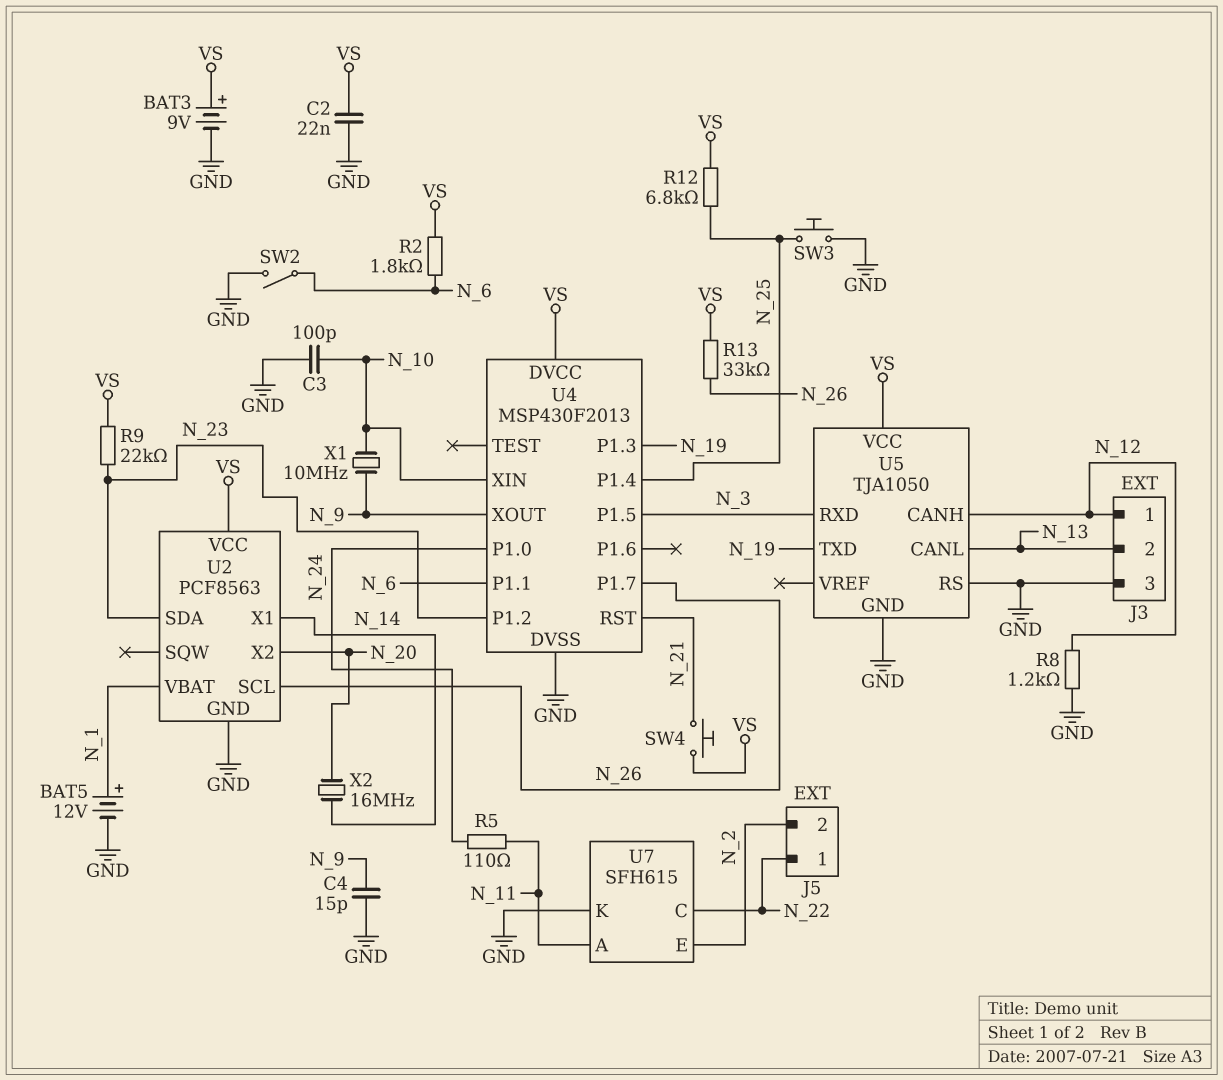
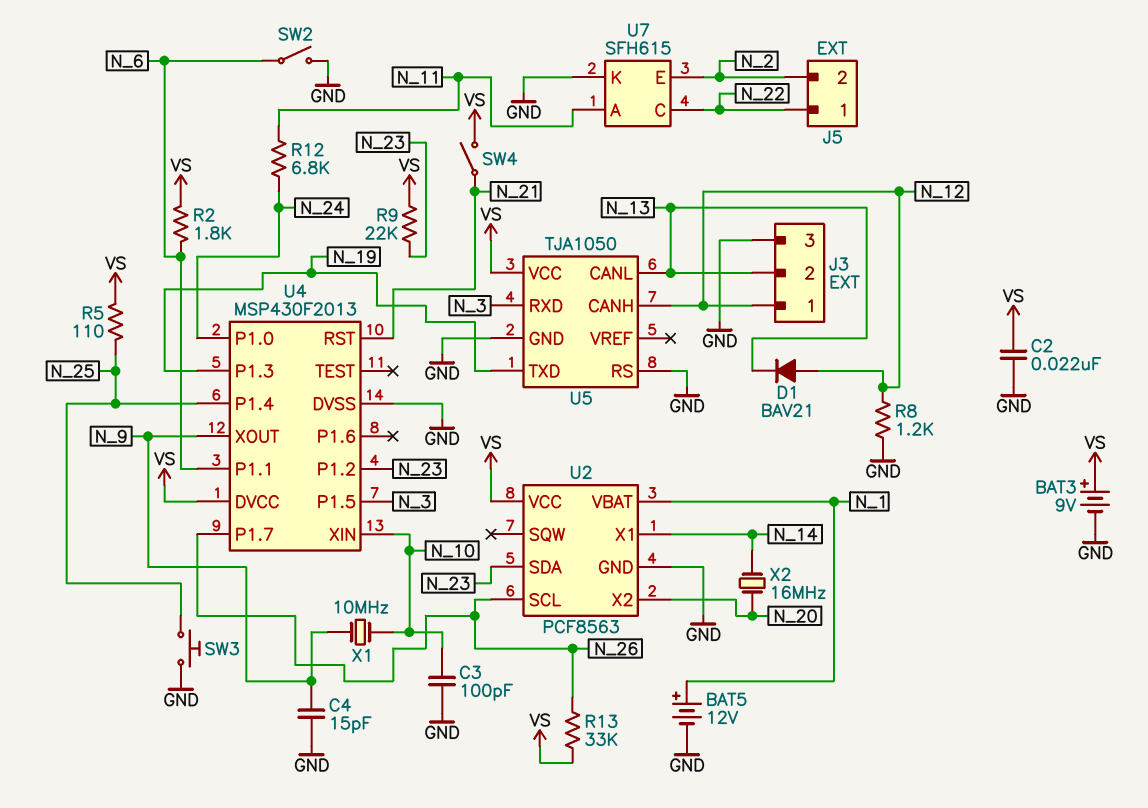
D1: none -> diode BAV21 (A N_12, K N_13)
R5: 110 (N_11, N_24) -> 110 (N_25, VS)
R12: 6.8k (N_25, VS) -> 6.8k (N_11, N_24)
SW4: button (N_21, VS) -> switch (N_21, VS)

